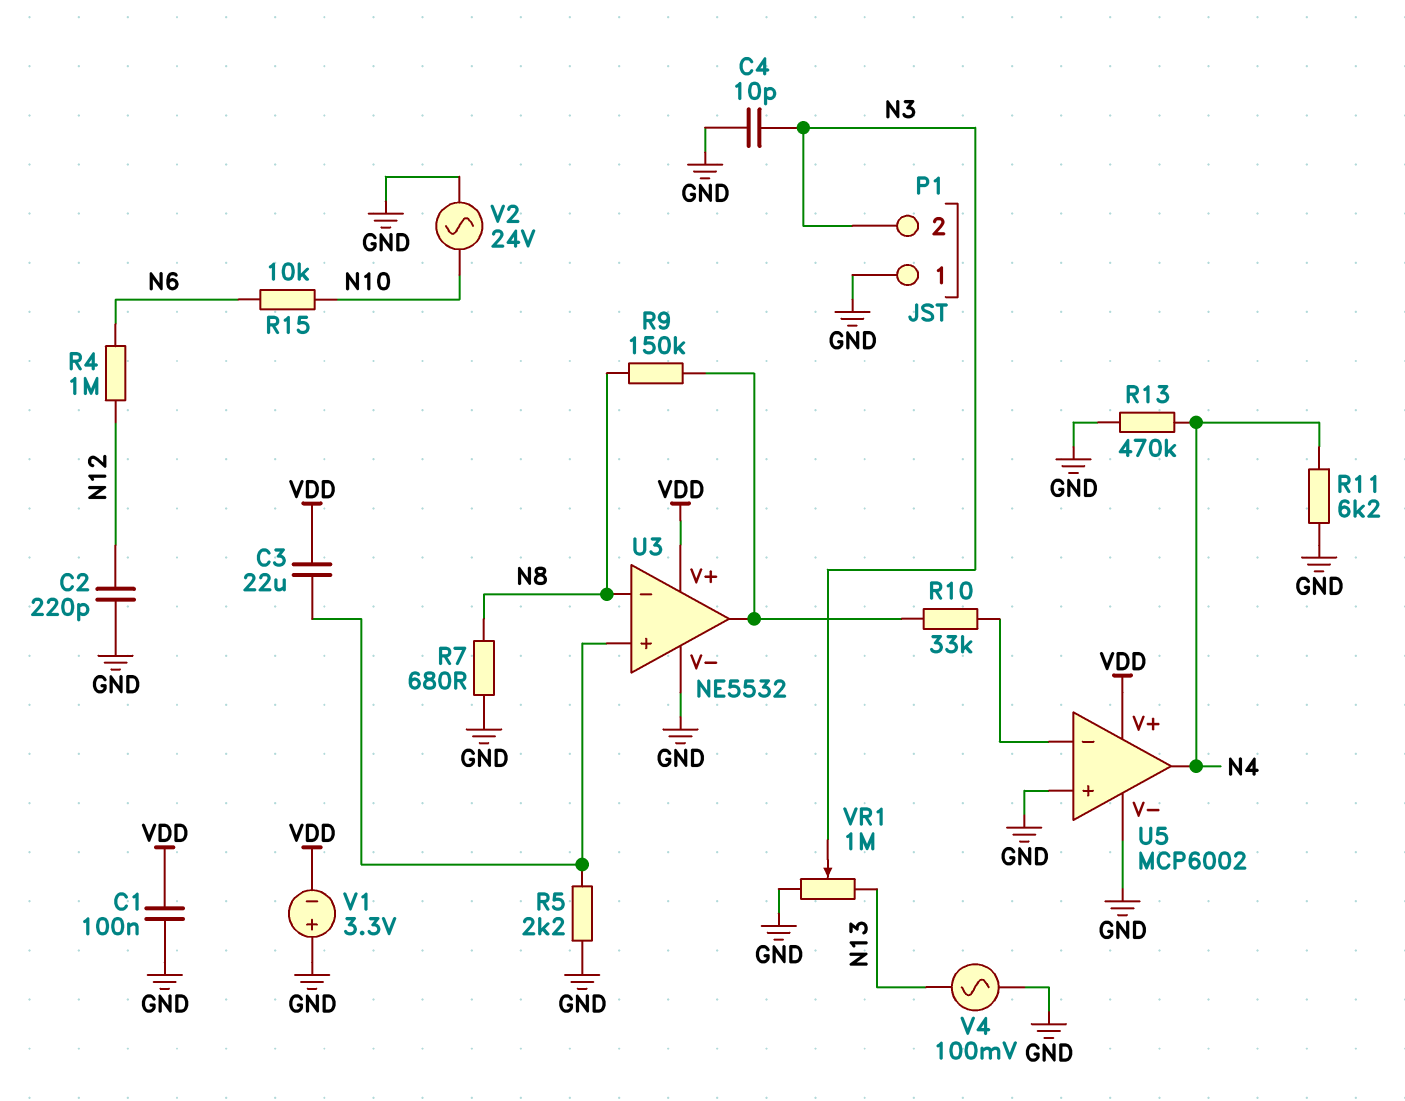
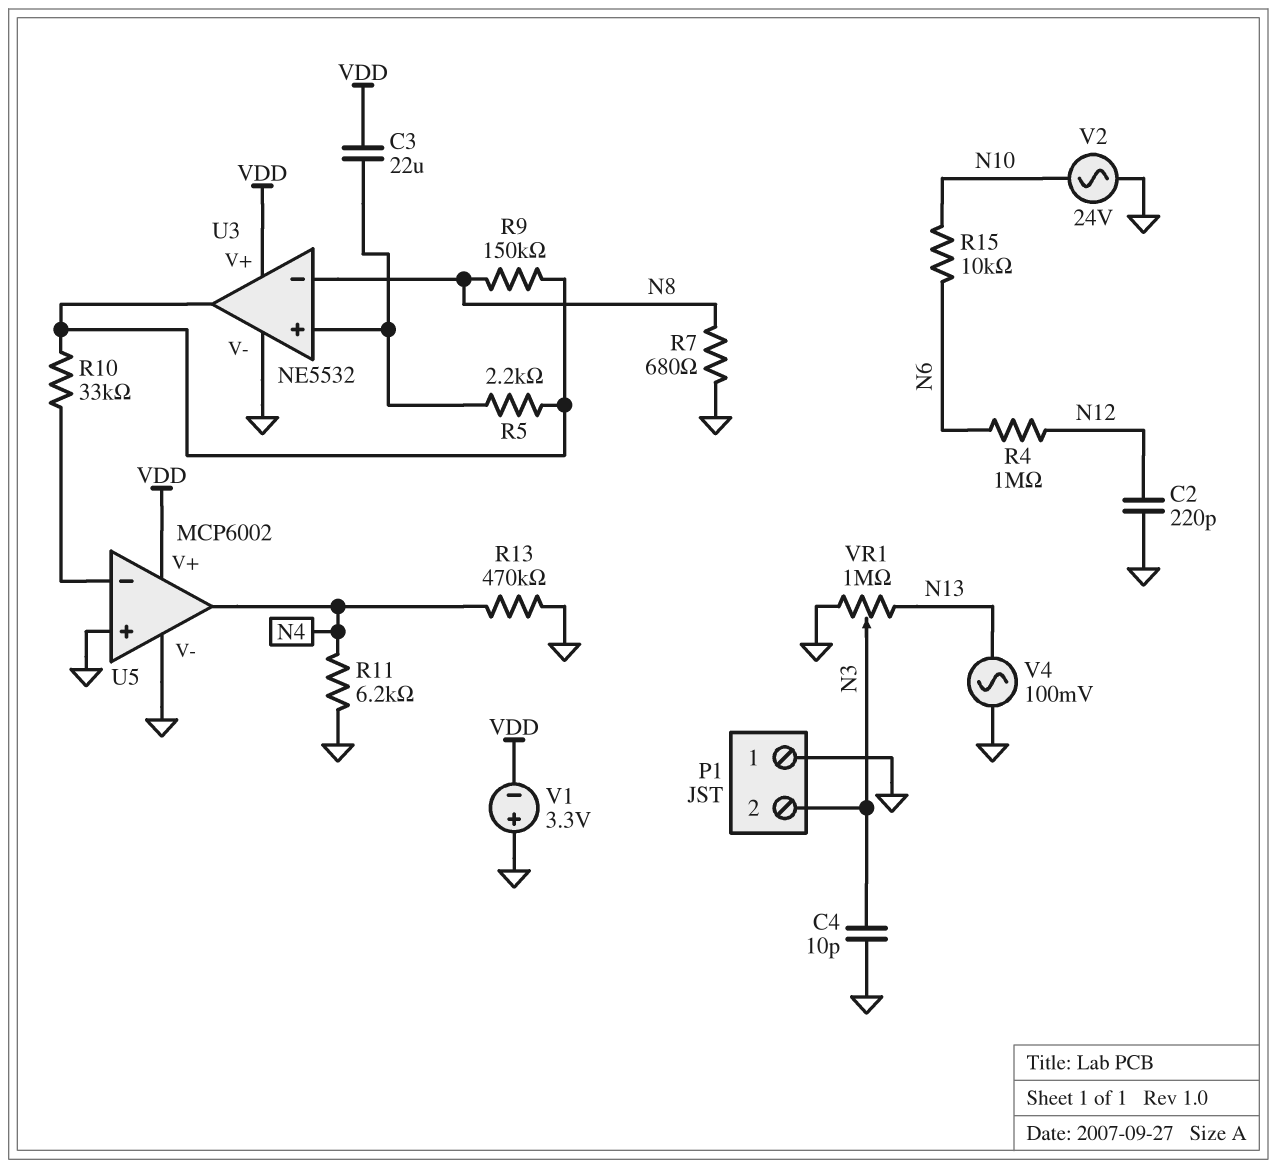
C1: 100nF (GND, VDD) -> none
R5: 2.2k (GND, U3/in+) -> 2.2k (U3/in+, U3/out)

